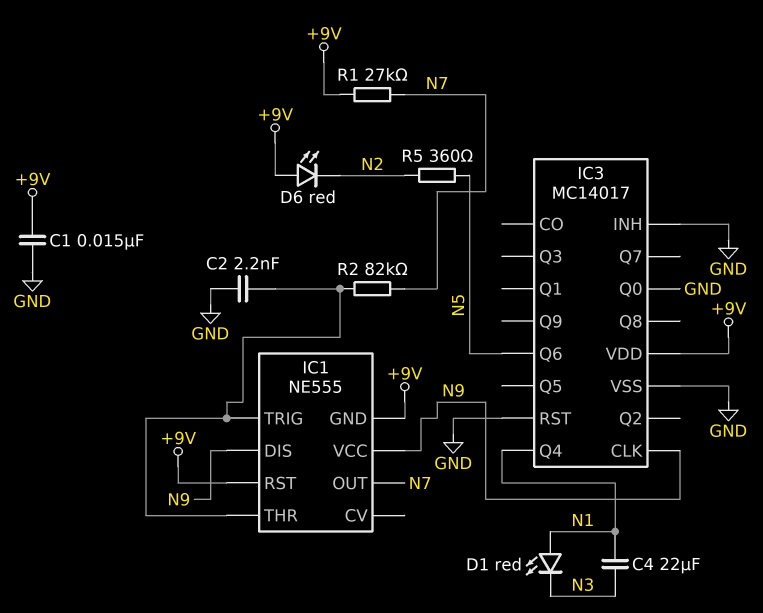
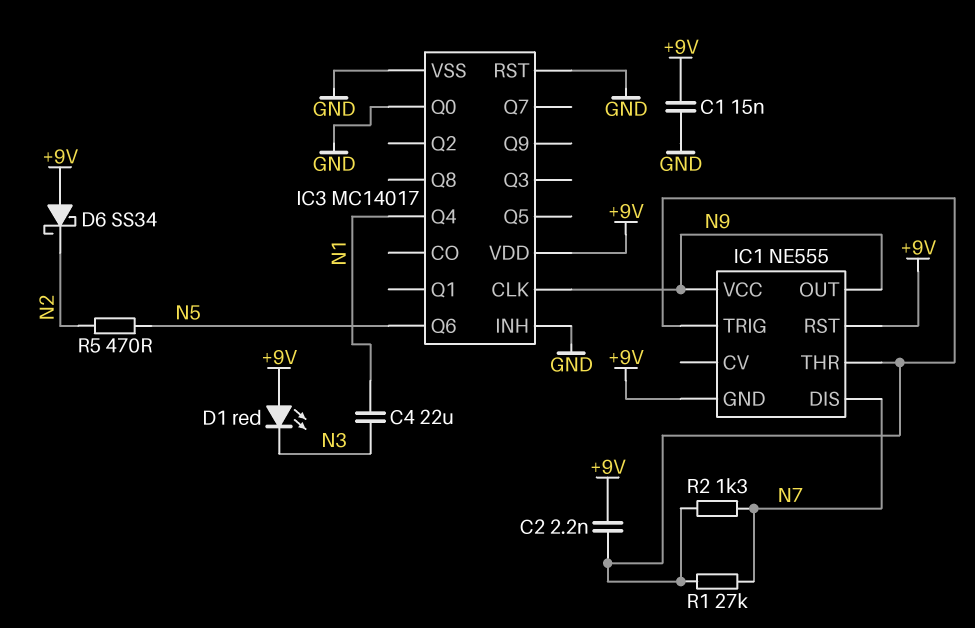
C2: 2.2nF (GND, IC1/THR) -> 2.2nF (+9V, IC1/THR)
D1: LED red (A N1, K N3) -> LED red (A +9V, K N3)
D6: LED red (A +9V, K N2) -> schottky SS34 (A +9V, K N2)
IC1 pin DIS: N9 -> N7
IC1 pin OUT: N7 -> N9
R1: 27k (+9V, N7) -> 27k (IC1/THR, N7)
R2: 82k (IC1/THR, N7) -> 1.3k (IC1/THR, N7)
R5: 360 (N2, N5) -> 470 (N2, N5)

